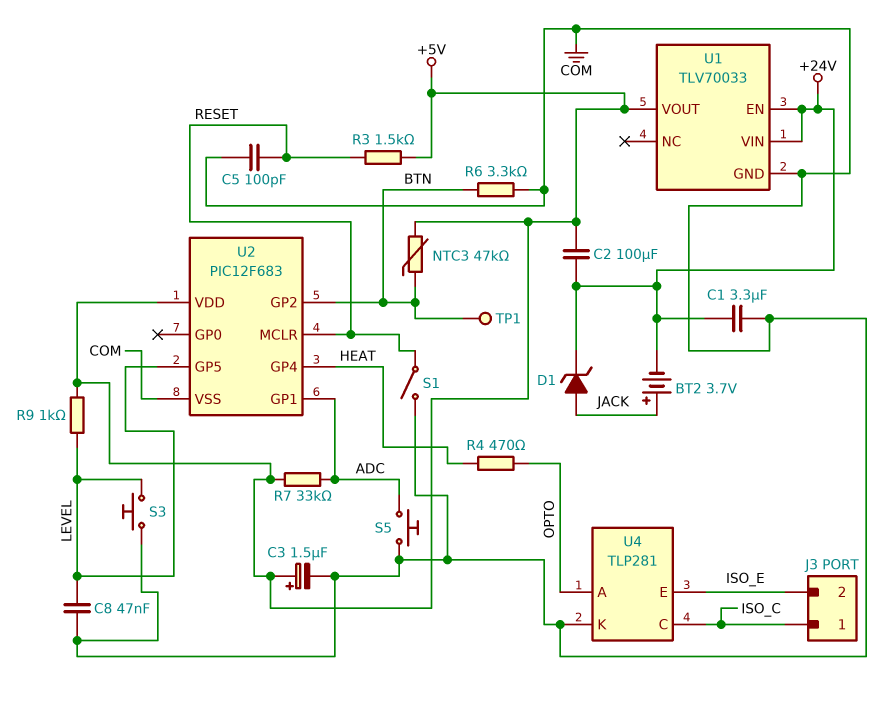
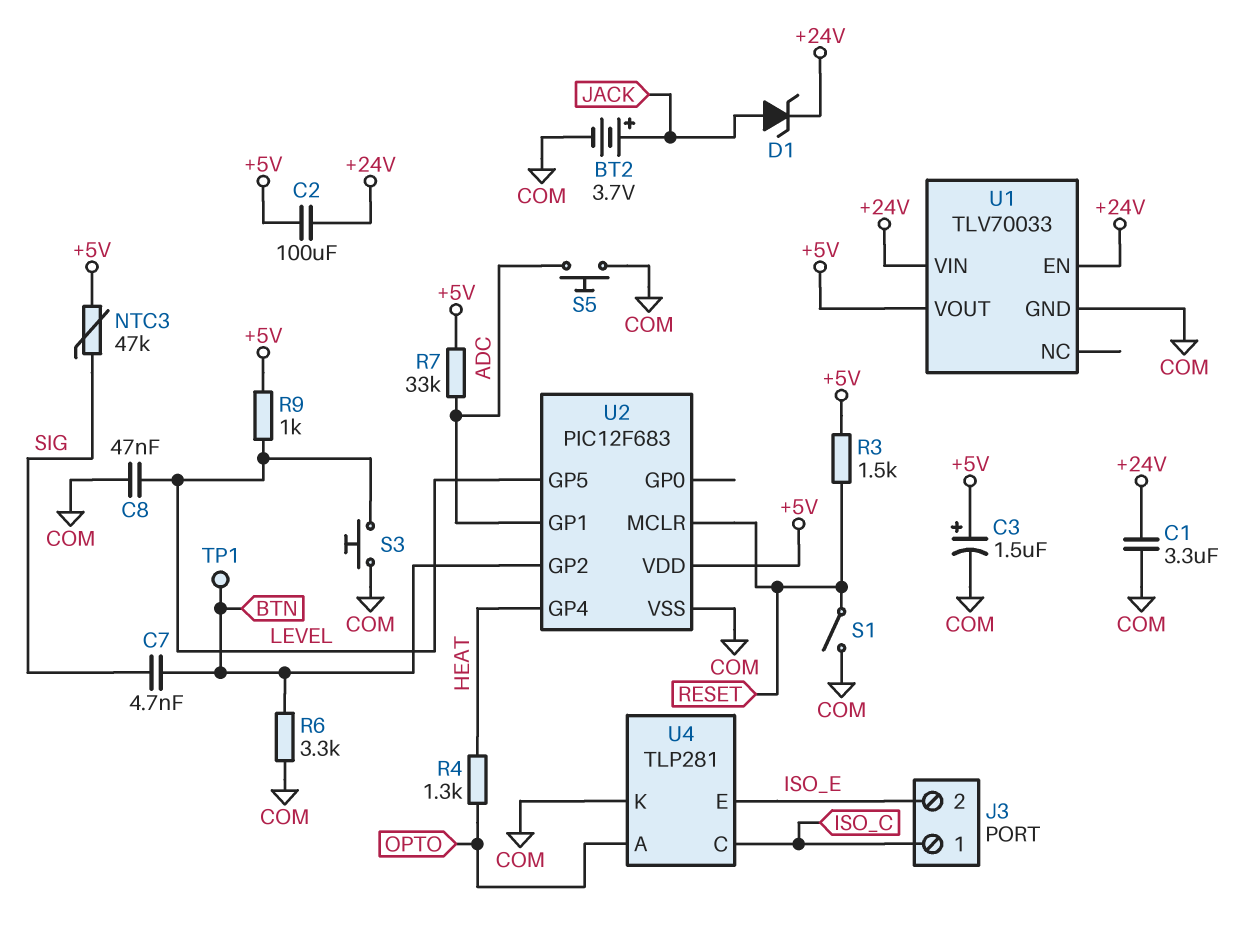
BT2: 3.7V (plus JACK, minus +24V) -> 3.7V (plus JACK, minus COM)
C5: 100pF (COM, RESET) -> none
C7: none -> 4.7nF (BTN, SIG)
NTC3: 47k (+5V, BTN) -> 47k (+5V, SIG)
R4: 470 (HEAT, OPTO) -> 1.3k (HEAT, OPTO)

